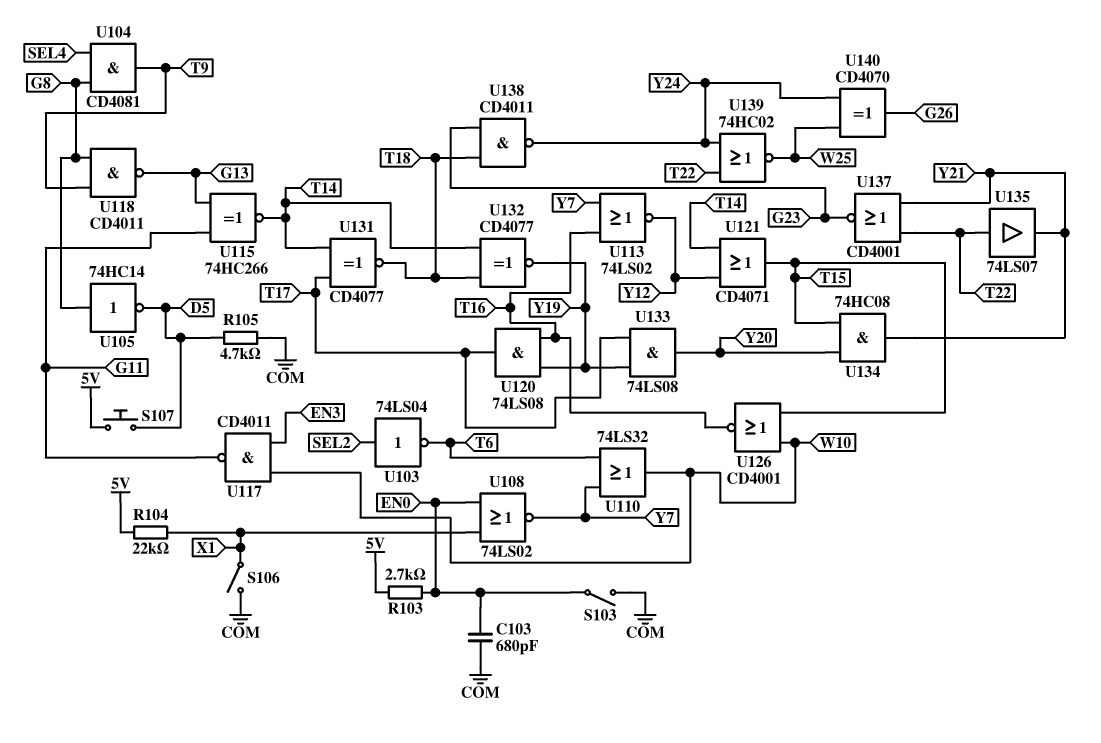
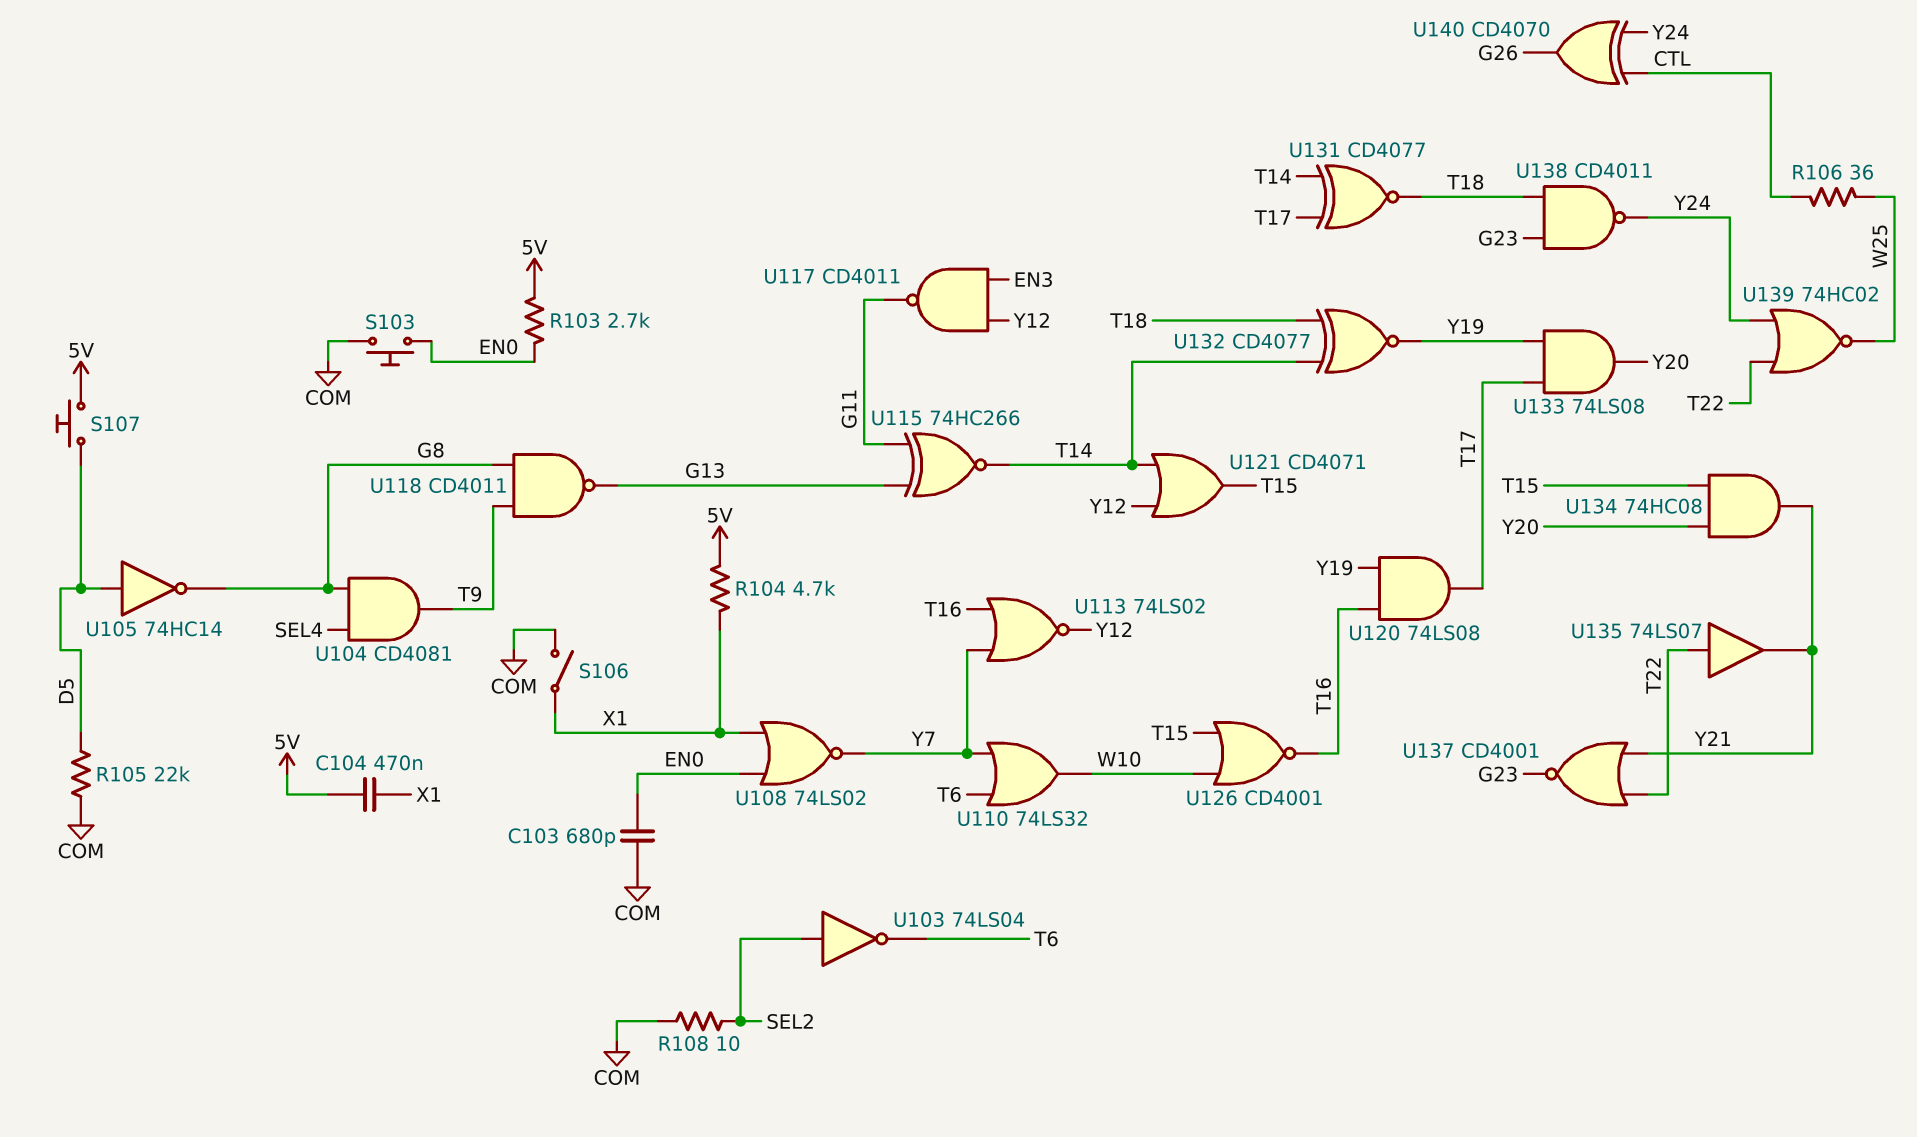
C104: none -> 470nF (5V, X1)
R104: 22k (5V, X1) -> 4.7k (5V, X1)
R105: 4.7k (COM, D5) -> 22k (COM, D5)
R106: none -> 36 (CTL, W25)
R108: none -> 10 (COM, SEL2)
S103: switch (COM, EN0) -> button (COM, EN0)
U105: NOT 74HC14 (in G8, out D5) -> NOT 74HC14 (in D5, out G8)
U117: NAND CD4011 (in EN3, in W10, out G11) -> NAND CD4011 (in EN3, in Y12, out G11)
U140: XOR CD4070 (in W25, in Y24, out G26) -> XOR CD4070 (in CTL, in Y24, out G26)

